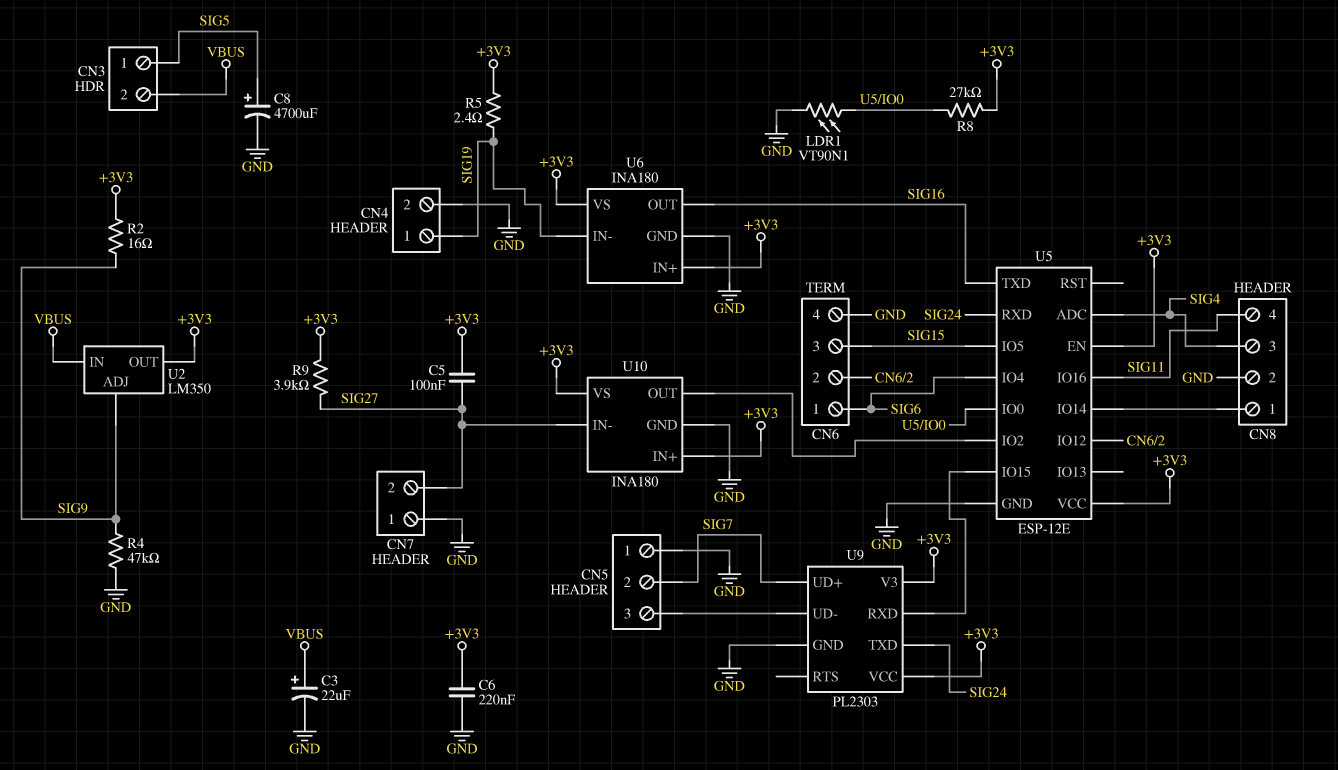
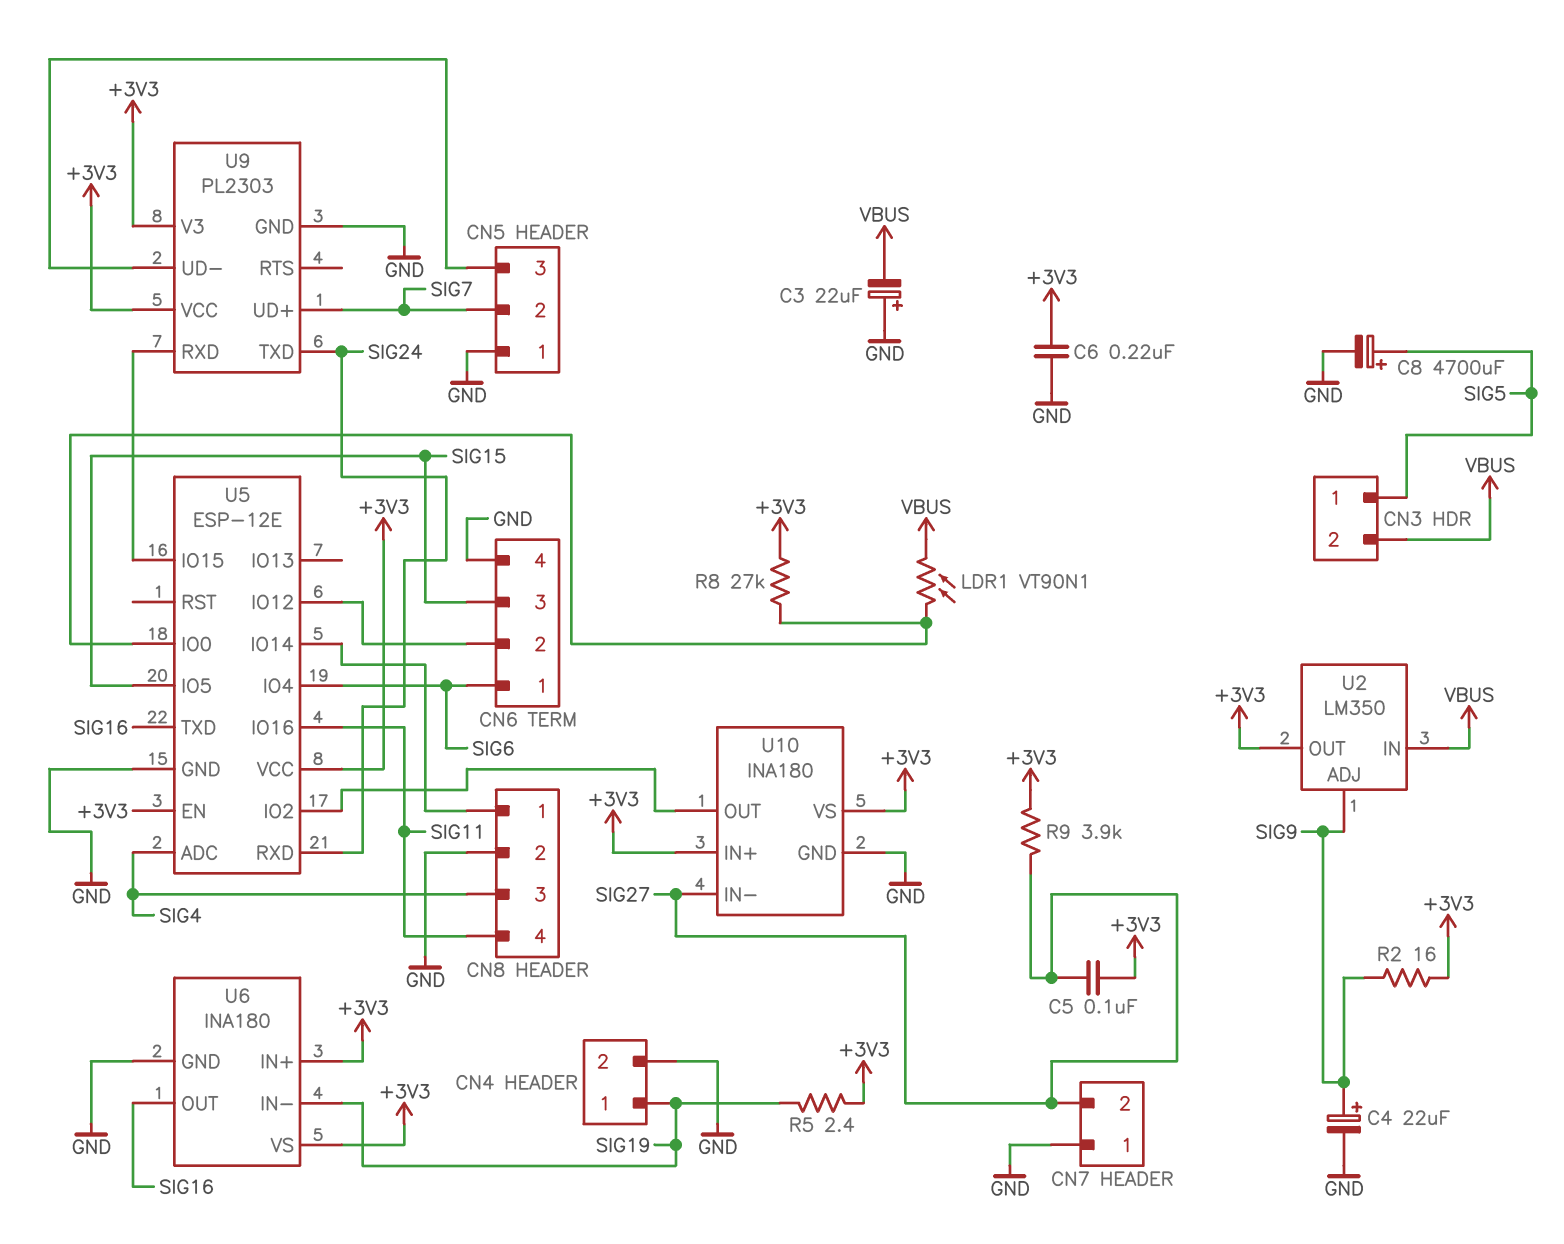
C3: 22uF (plus VBUS, minus GND) -> 22uF (plus GND, minus VBUS)
C4: none -> 22uF (plus SIG9, minus GND)
LDR1: VT90N1 (GND, U5/IO0) -> VT90N1 (U5/IO0, VBUS)
R4: 47k (GND, SIG9) -> none

